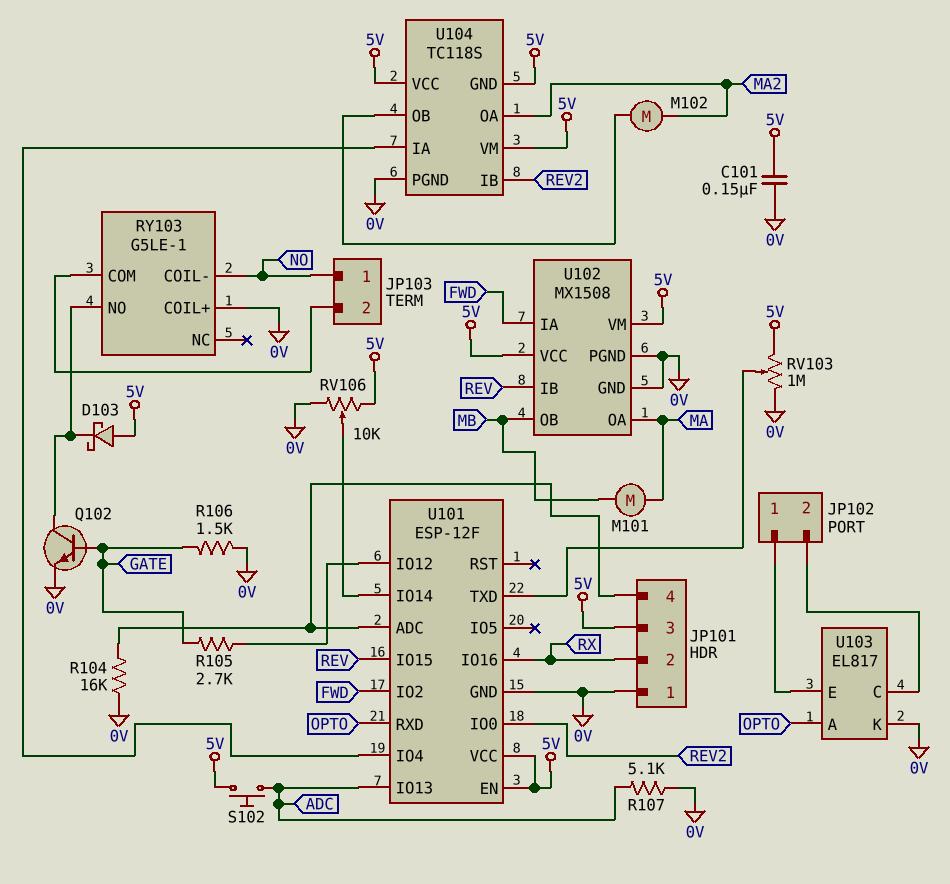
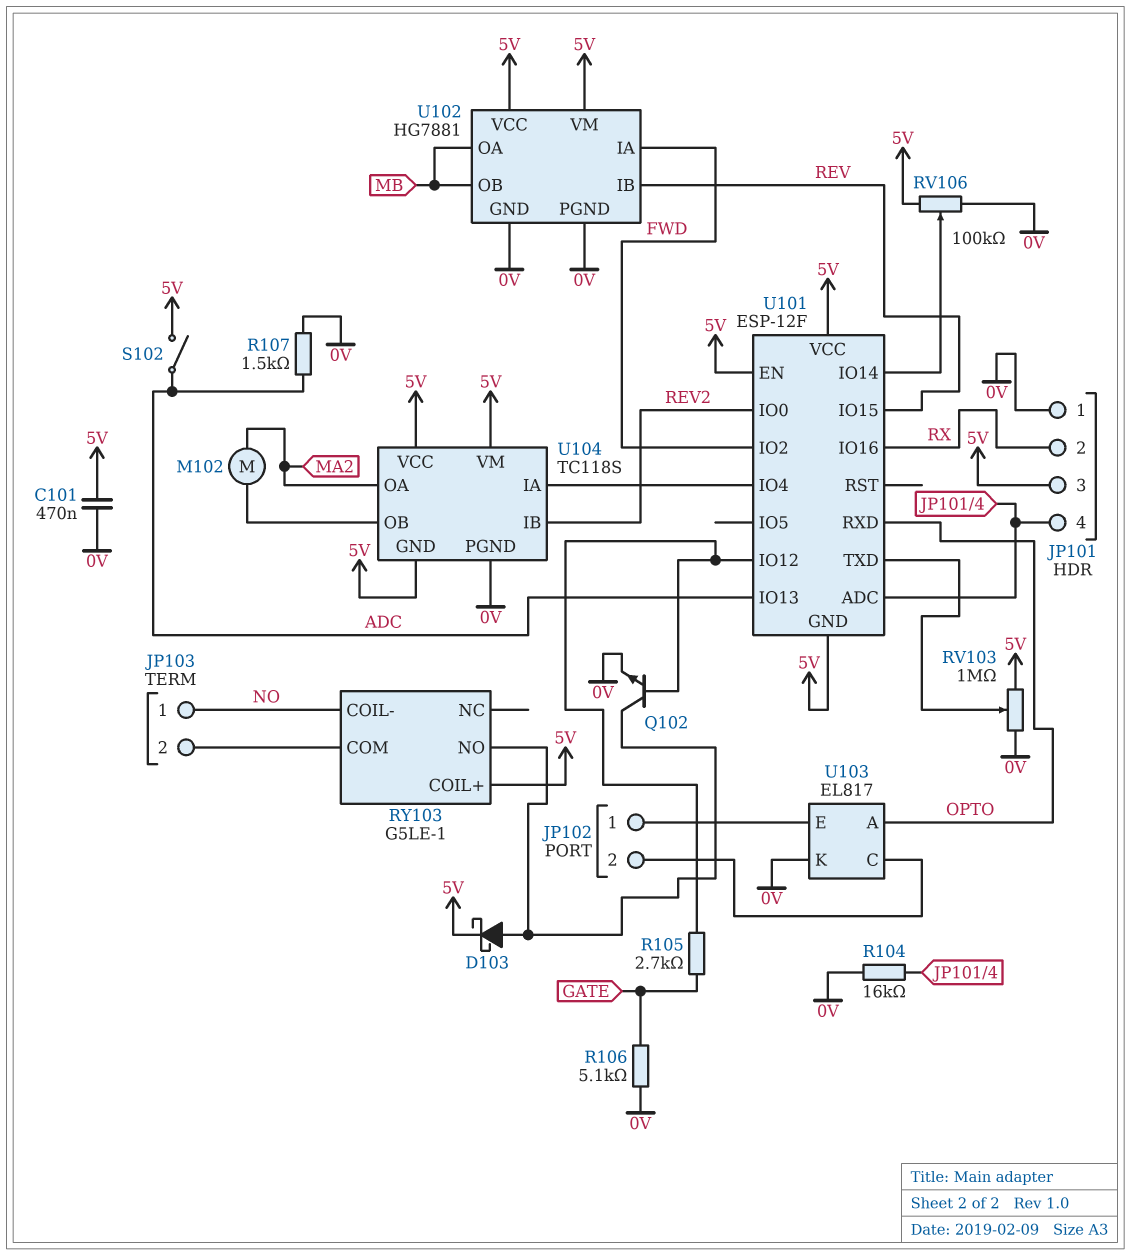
C101: 150nF (0V, 5V) -> 470nF (0V, 5V)
D103: schottky (A 5V, K RY103/NO) -> schottky (A RY103/NO, K 5V)
M101: motor (MA, MB) -> none
Q102: NPN (B GATE, C RY103/NO, E 0V) -> NPN (B U101/IO12, C RY103/NO, E 0V)
R106: 1.5k (0V, GATE) -> 5.1k (0V, GATE)
R107: 5.1k (0V, ADC) -> 1.5k (0V, ADC)
RV106: 10k (0V, 5V, wiper U101/IO14) -> 100k (0V, 5V, wiper U101/IO14)
RY103 pin COIL+: 0V -> 5V
S102: button (5V, ADC) -> switch (5V, ADC)
U101 pin GND: 0V -> 5V
U102: MX1508 -> HG7881
U102 pin OA: MA -> MB

